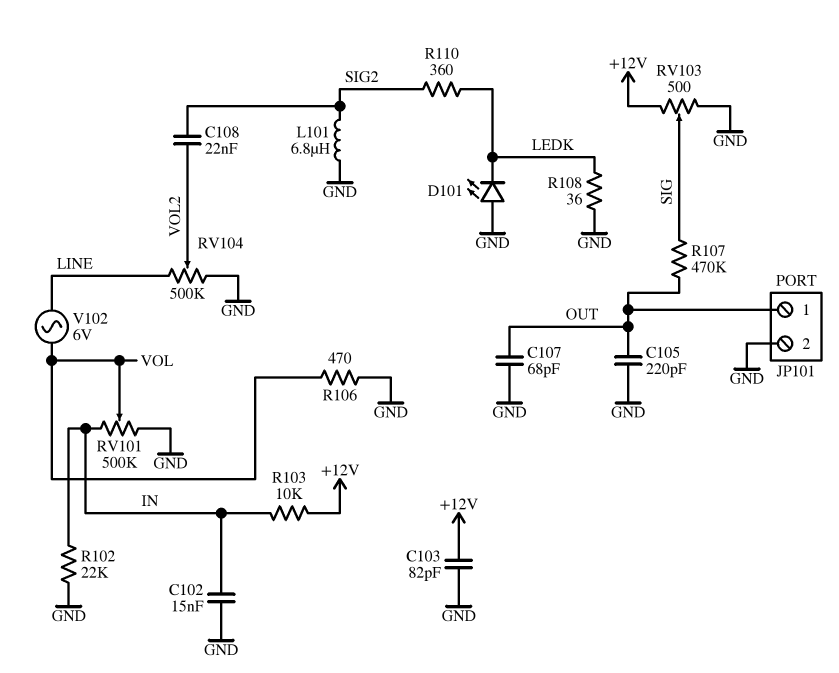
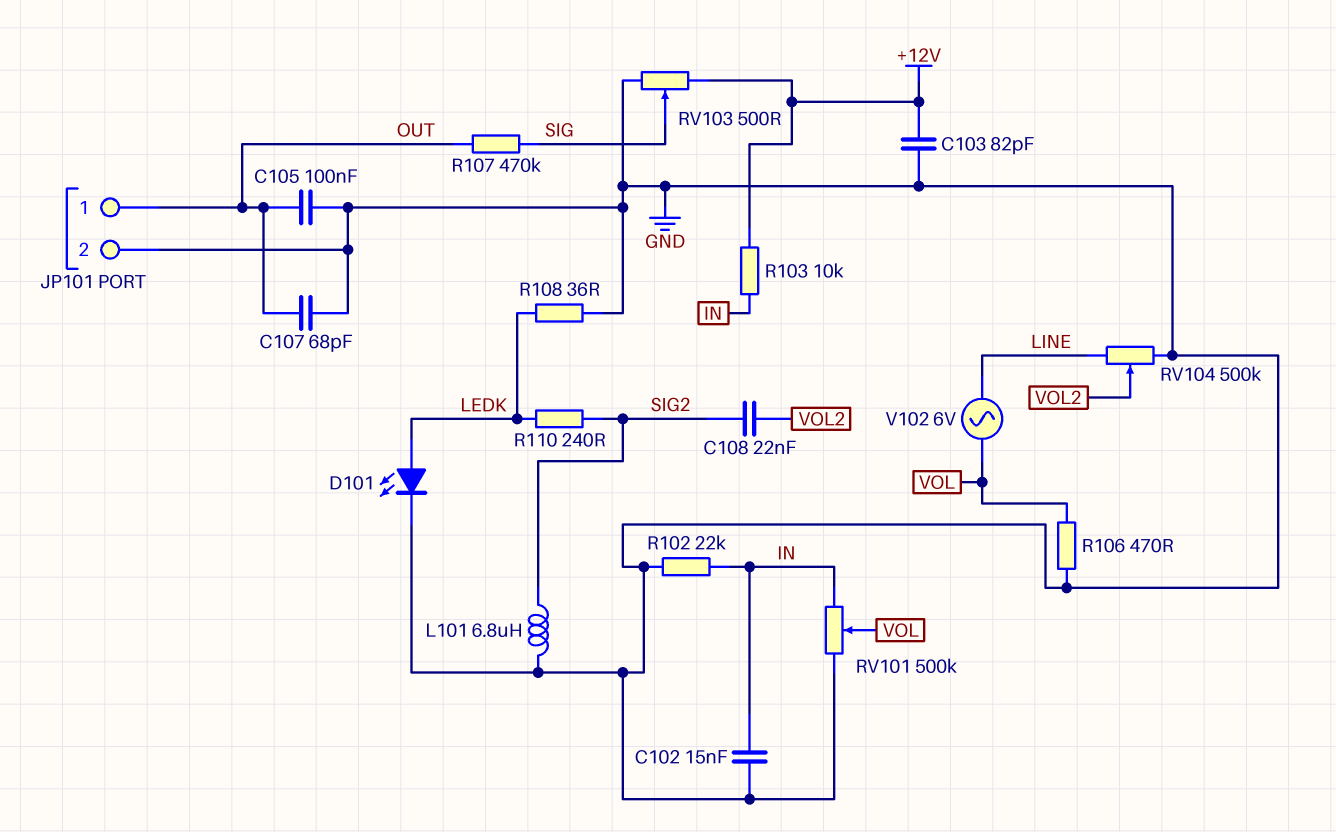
C105: 220pF (GND, OUT) -> 100nF (GND, OUT)
D101: LED (A GND, K LEDK) -> LED (A LEDK, K GND)
R110: 360 (LEDK, SIG2) -> 240 (LEDK, SIG2)

